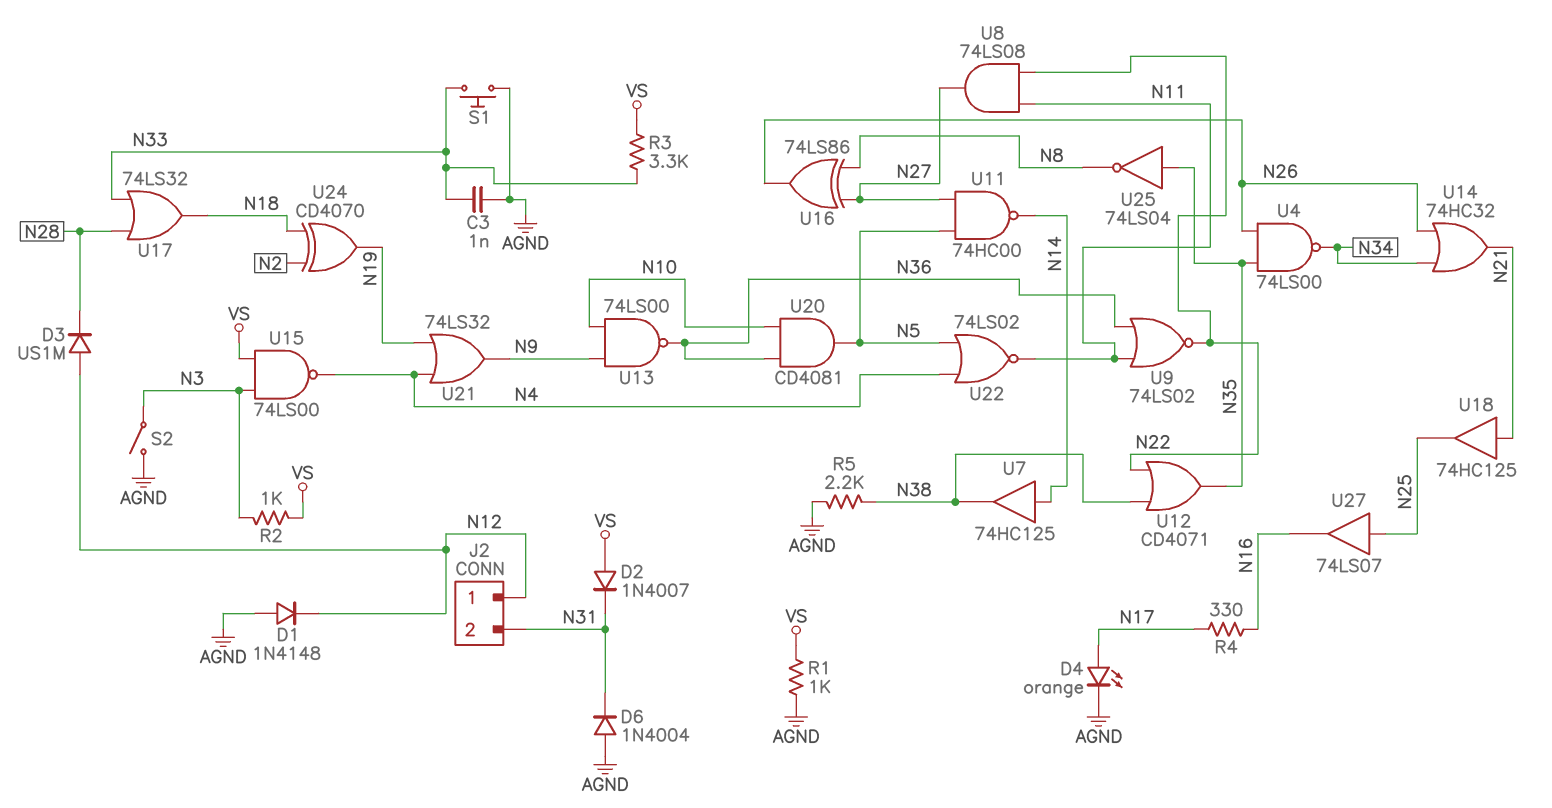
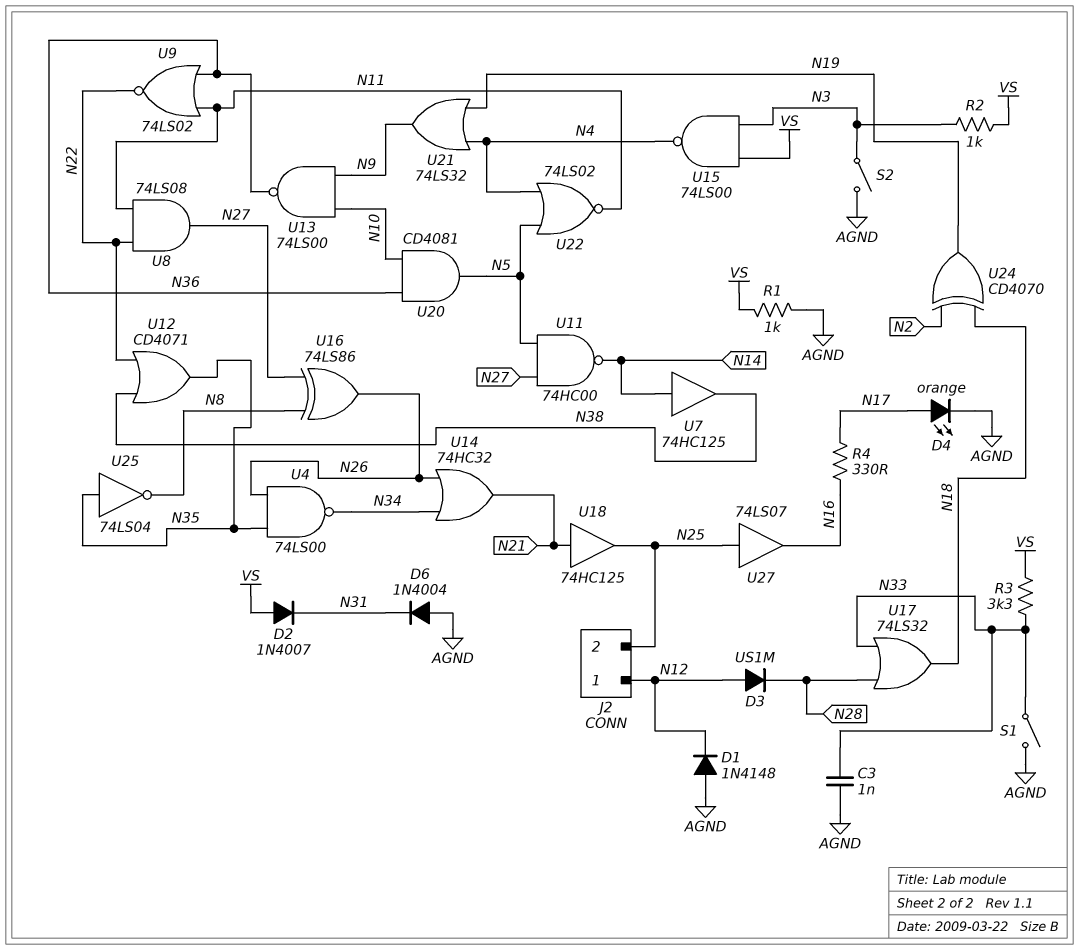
J2 pin 2: N31 -> N25
R5: 2.2k (AGND, N38) -> none
S1: button (AGND, N33) -> switch (AGND, N33)

